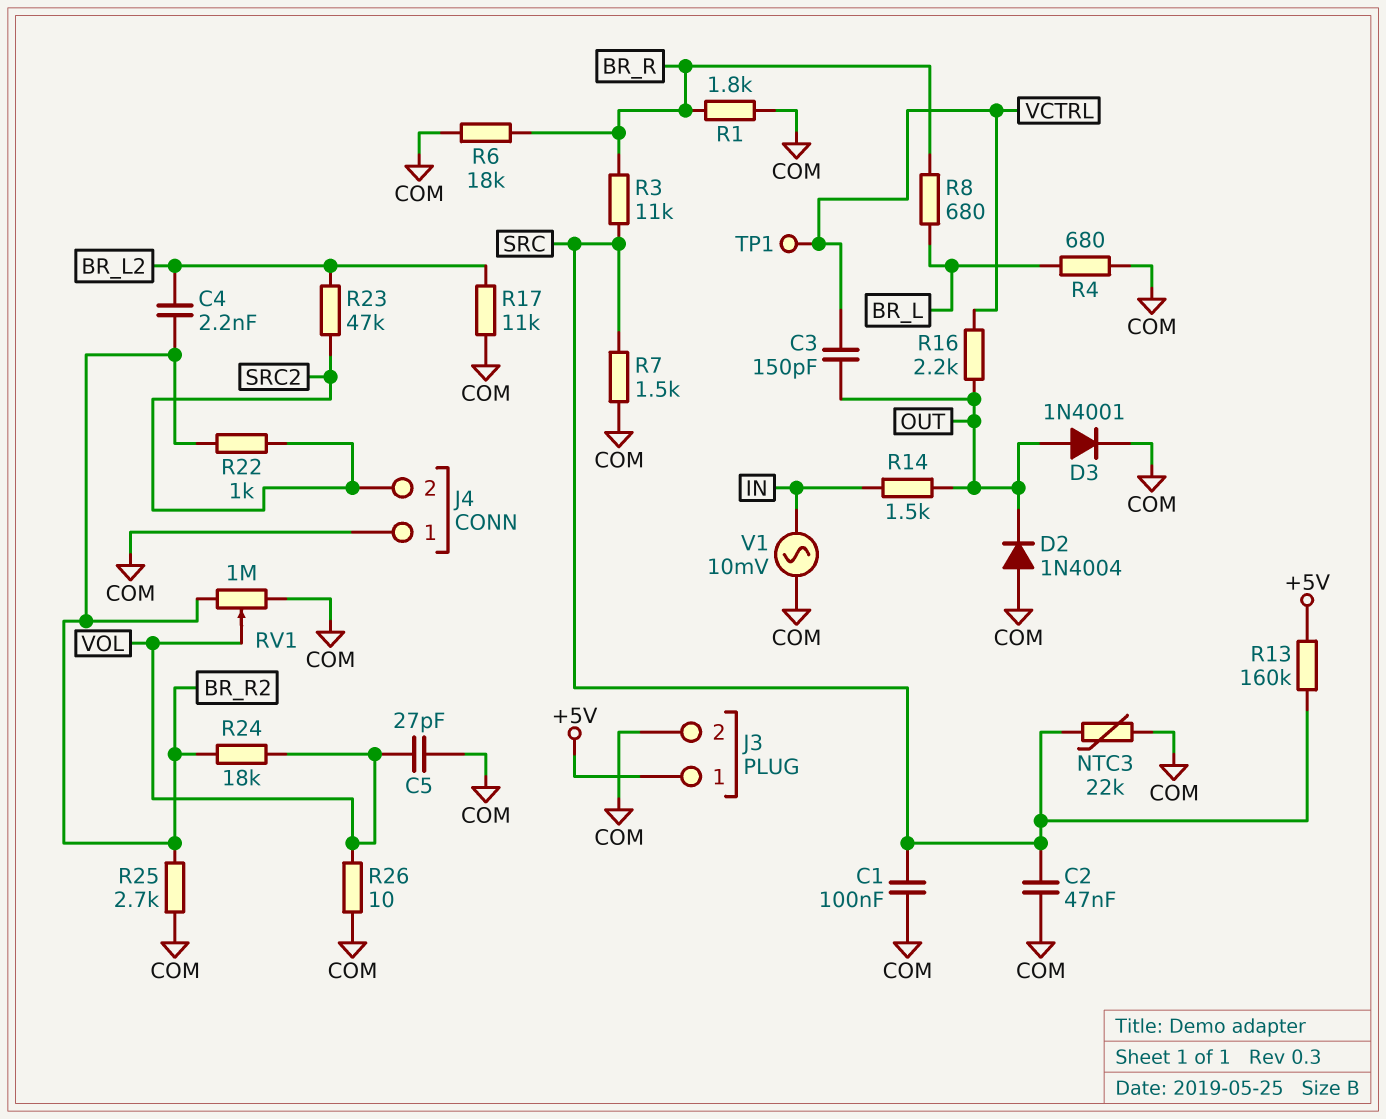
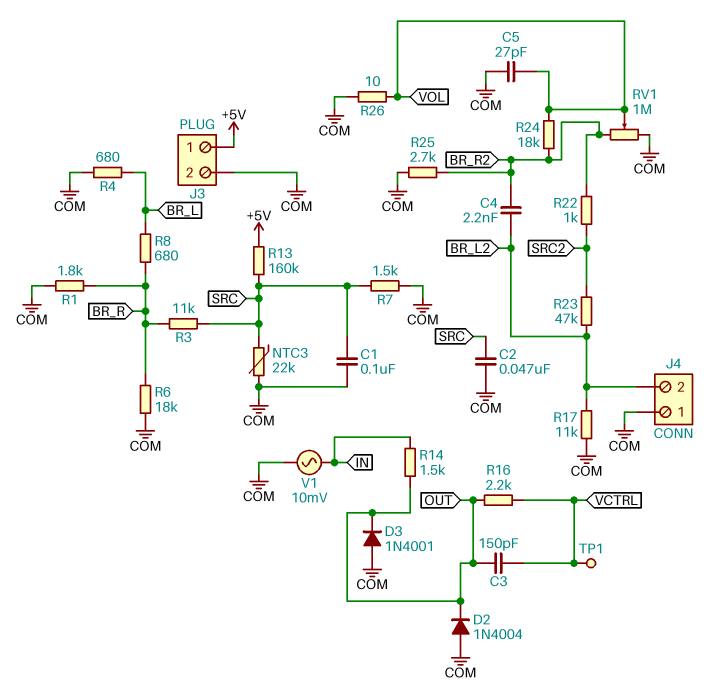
D3: diode 1N4001 (A OUT, K COM) -> diode 1N4001 (A COM, K OUT)
J4 pin 2: SRC2 -> BR_L2

